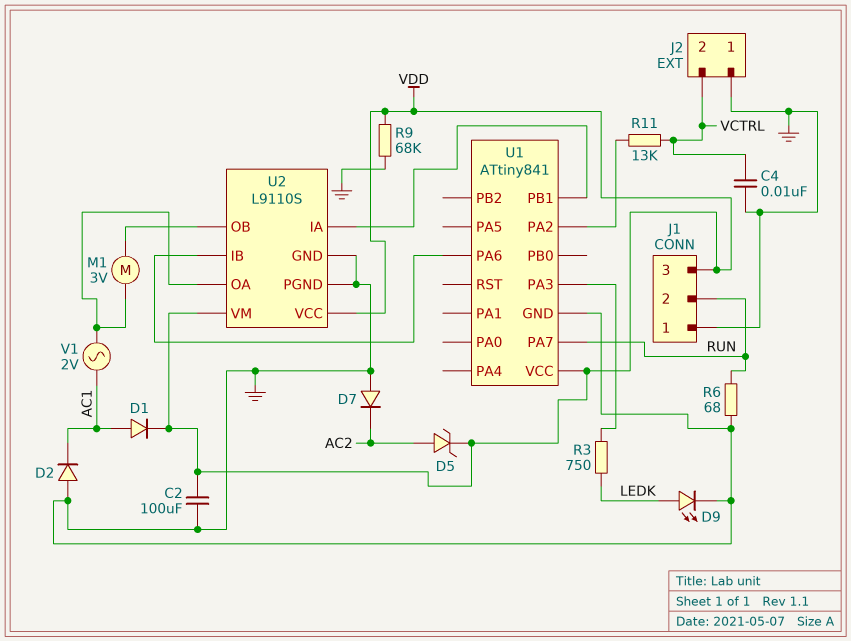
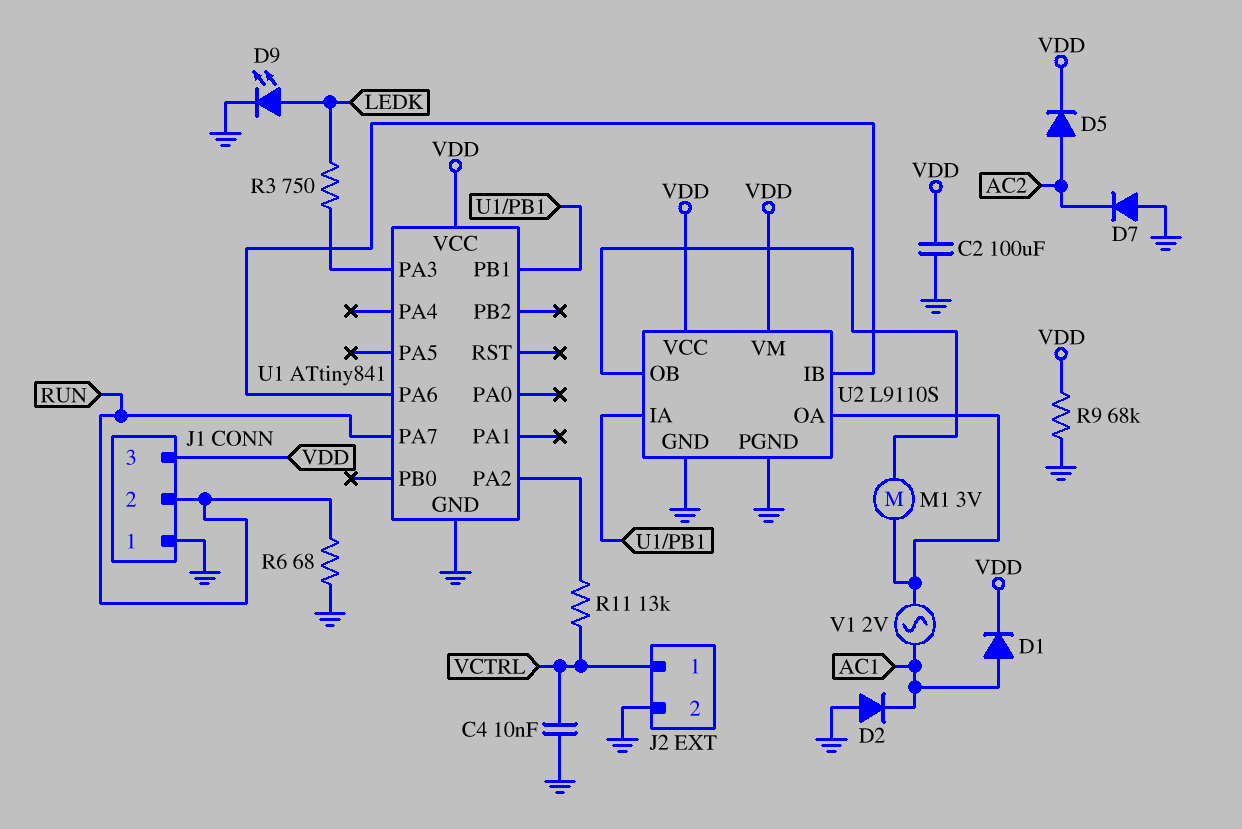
D5: zener (A AC2, K VDD) -> diode (A AC2, K VDD)
J2 pin 1: GND -> VCTRL
J2 pin 2: VCTRL -> GND

